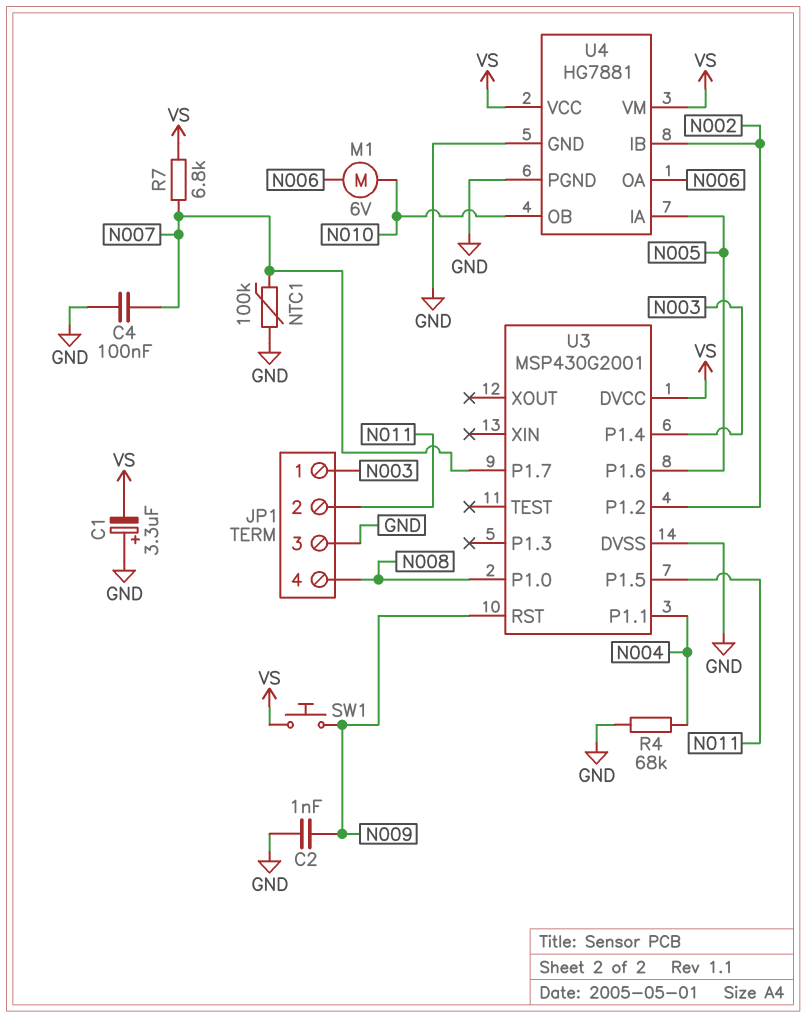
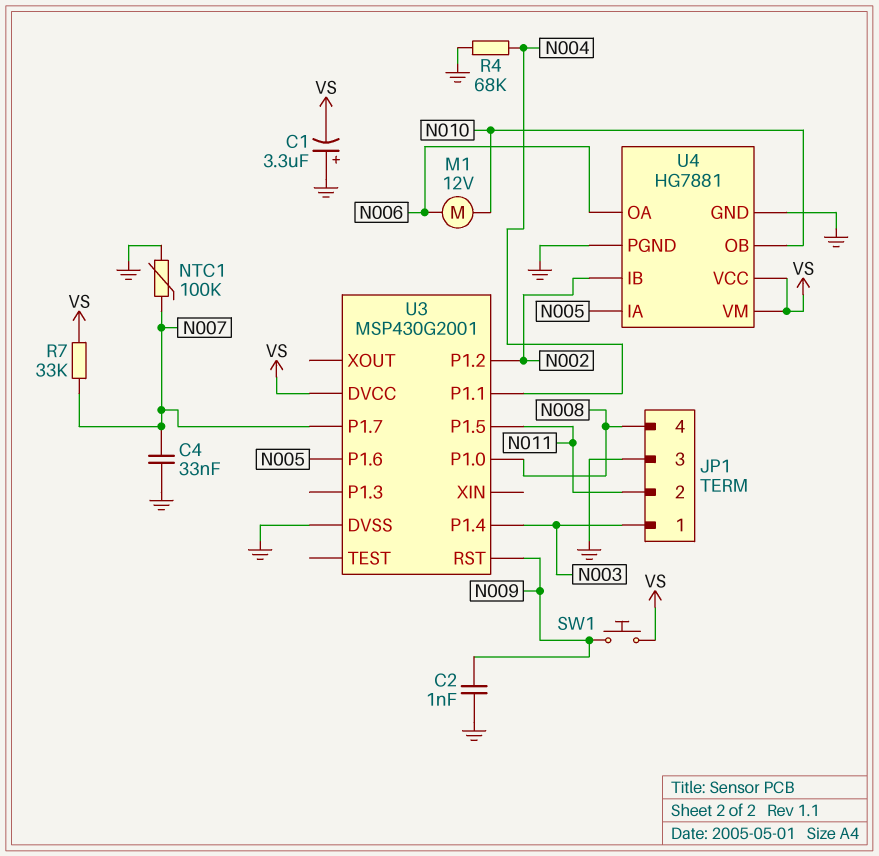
C4: 100nF (GND, N007) -> 33nF (GND, N007)
M1: motor 6V (N006, N010) -> motor 12V (N006, N010)
R7: 6.8k (N007, VS) -> 33k (N007, VS)

